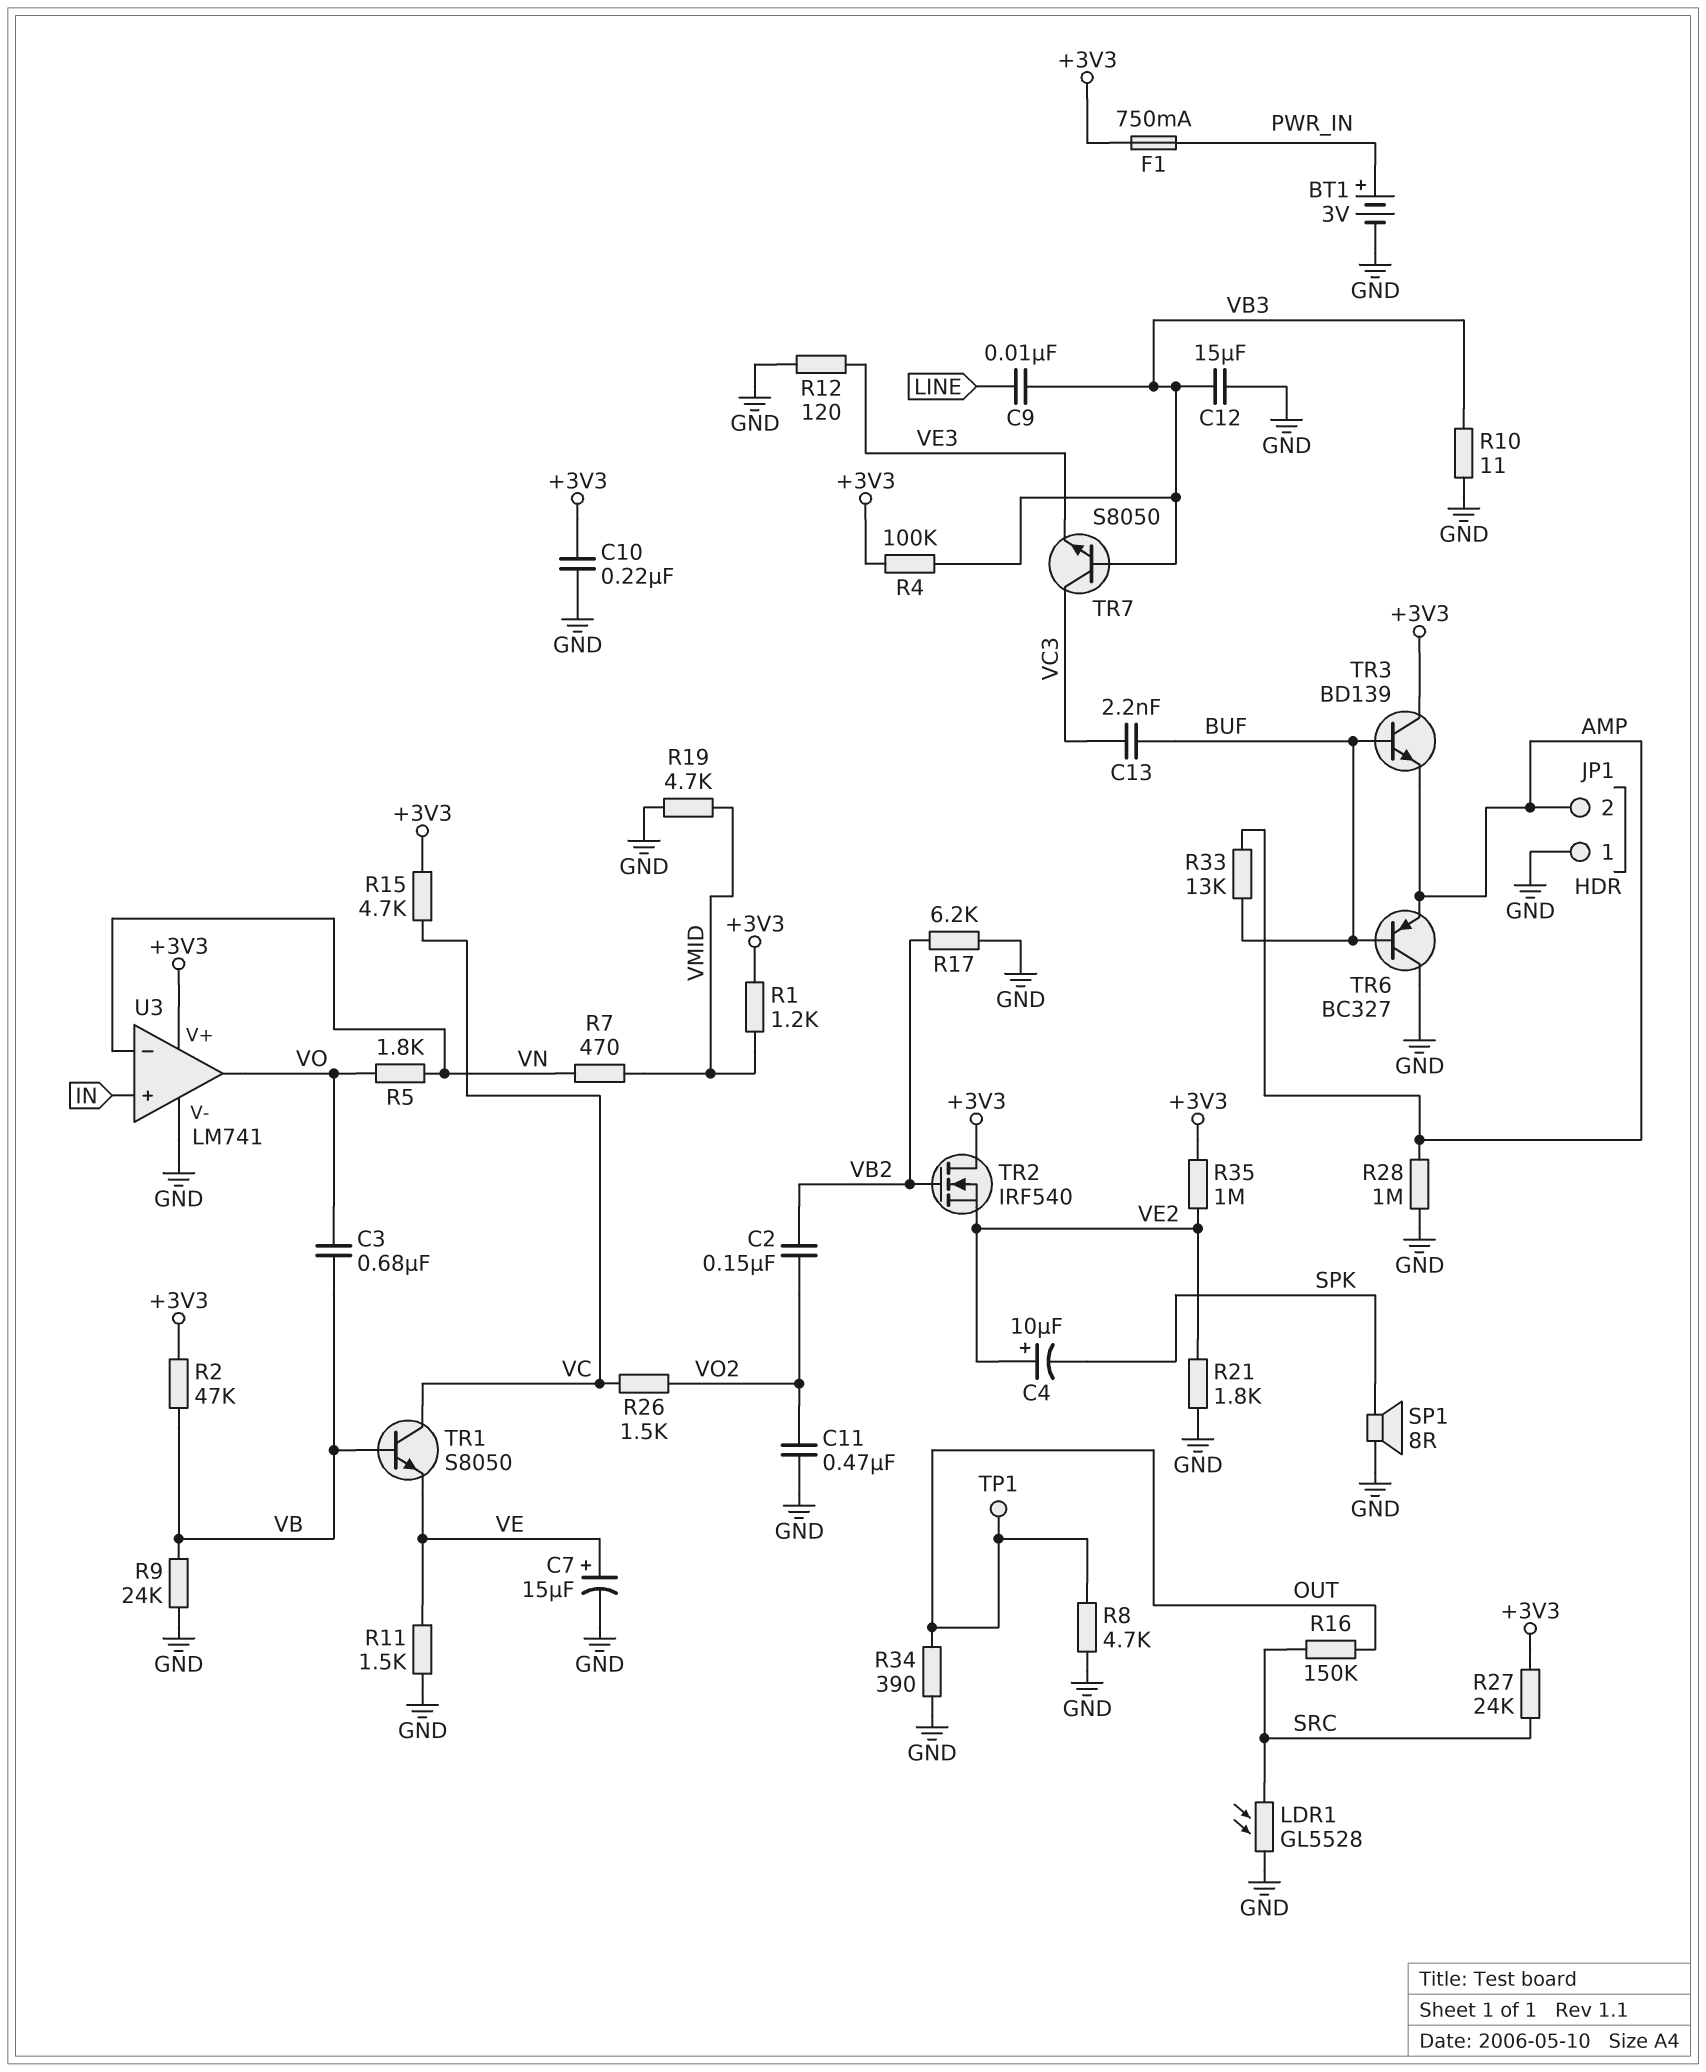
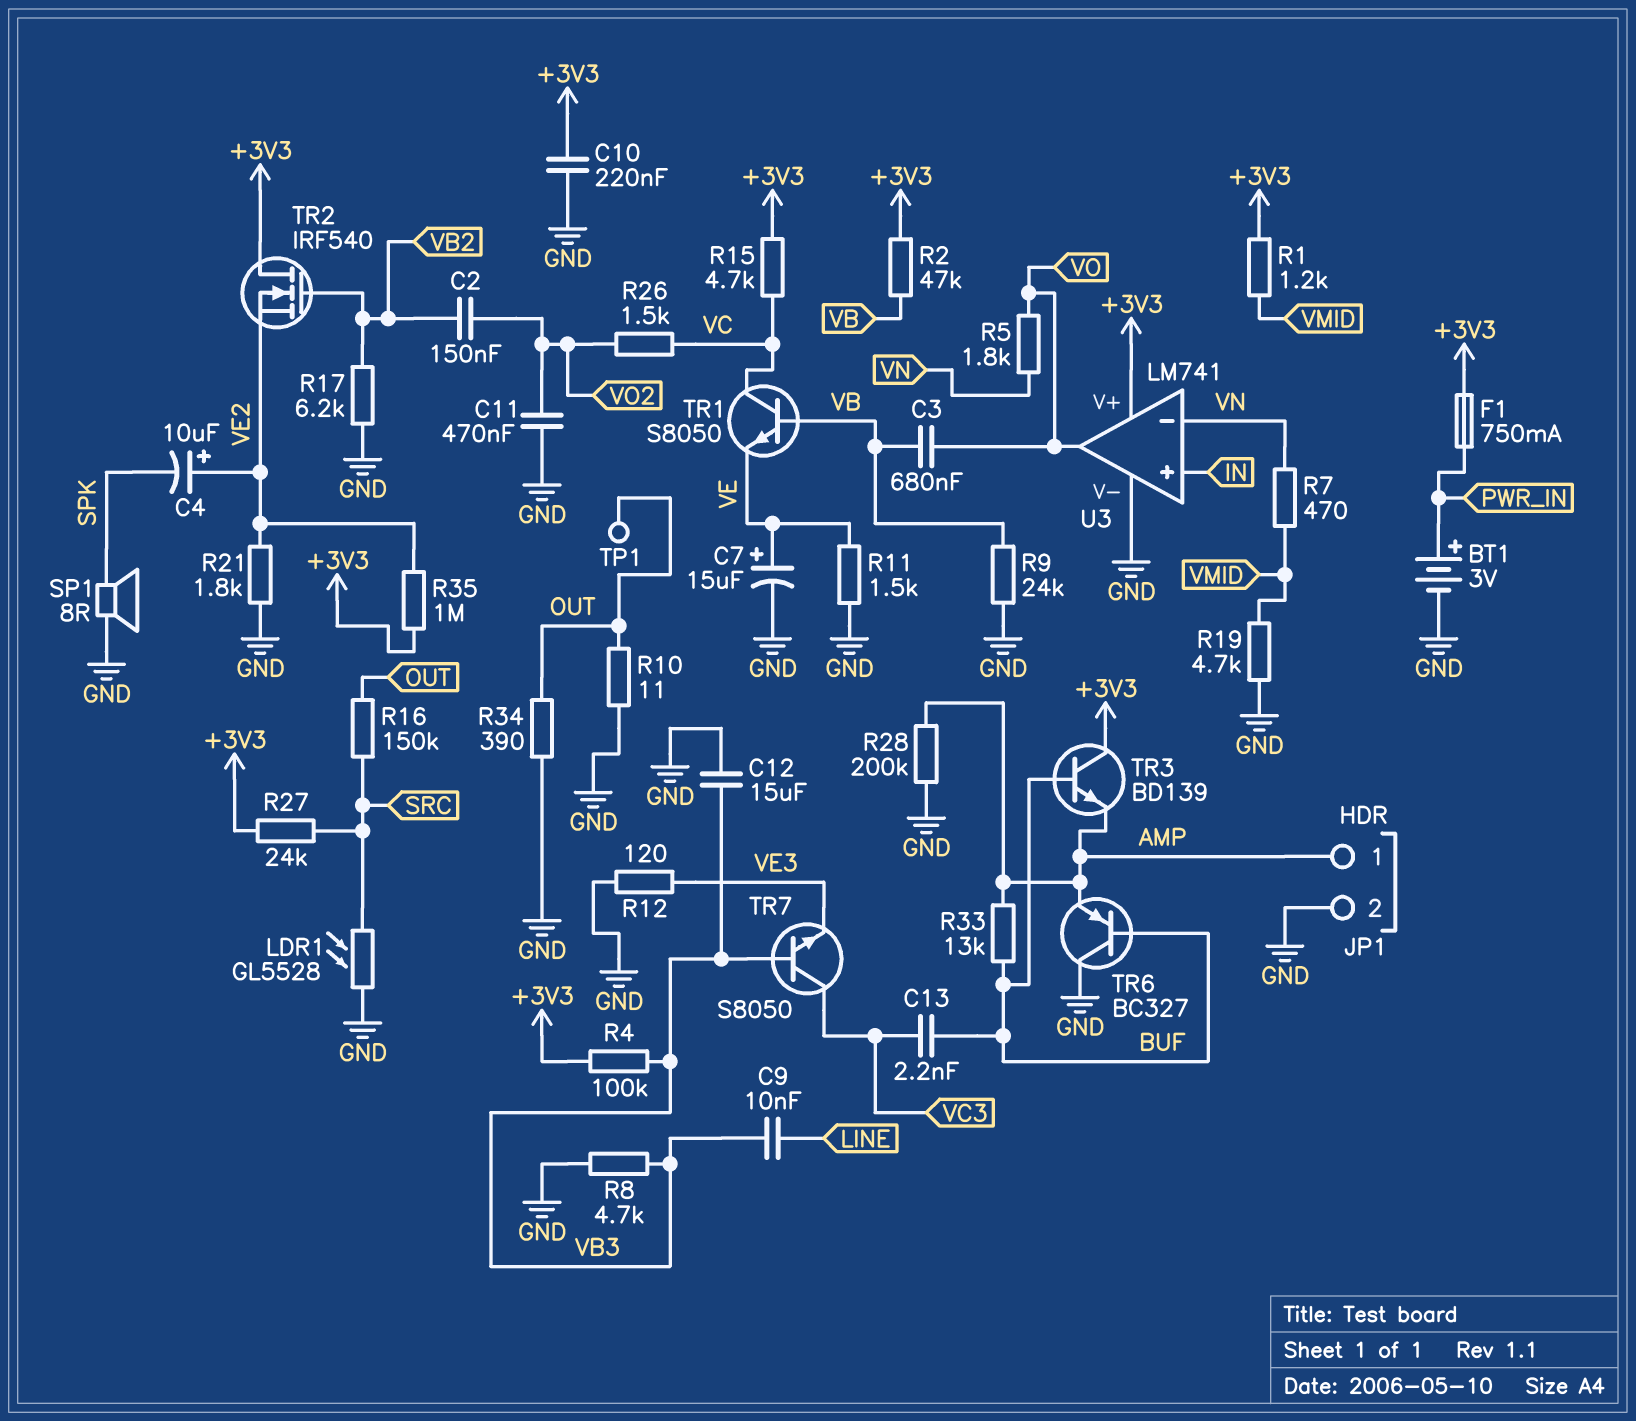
JP1 pin 1: GND -> AMP
JP1 pin 2: AMP -> GND
R8: 4.7k (GND, OUT) -> 4.7k (GND, VB3)
R10: 11 (GND, VB3) -> 11 (GND, OUT)
R28: 1M (AMP, GND) -> 200k (AMP, GND)

